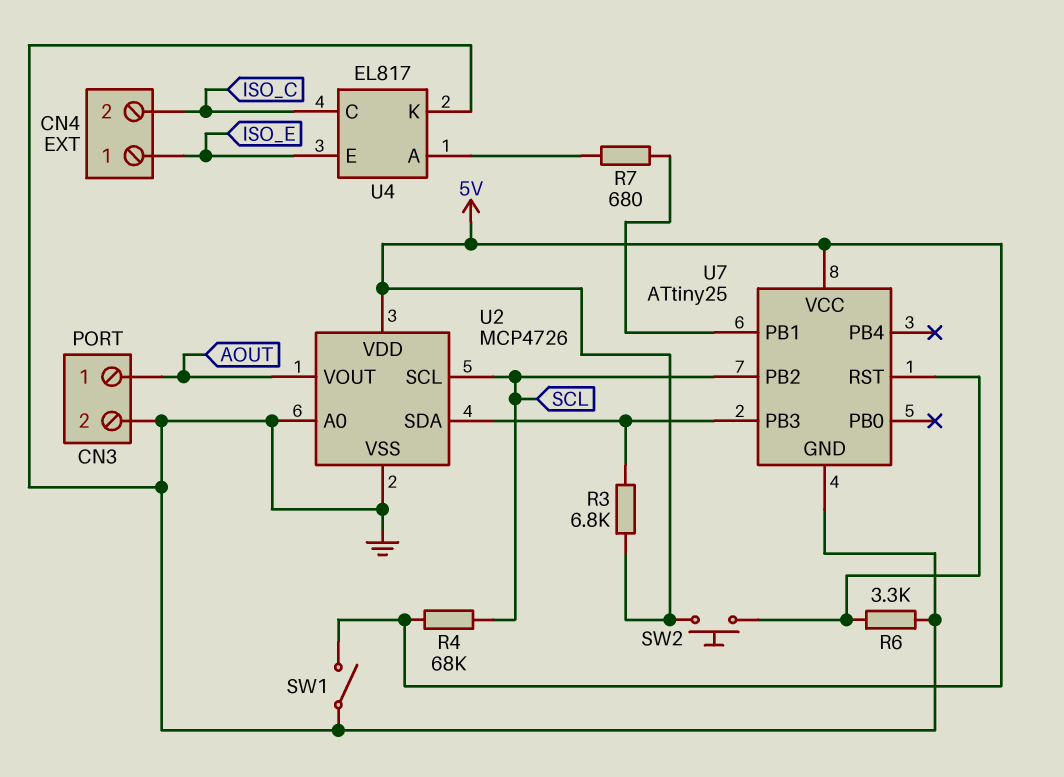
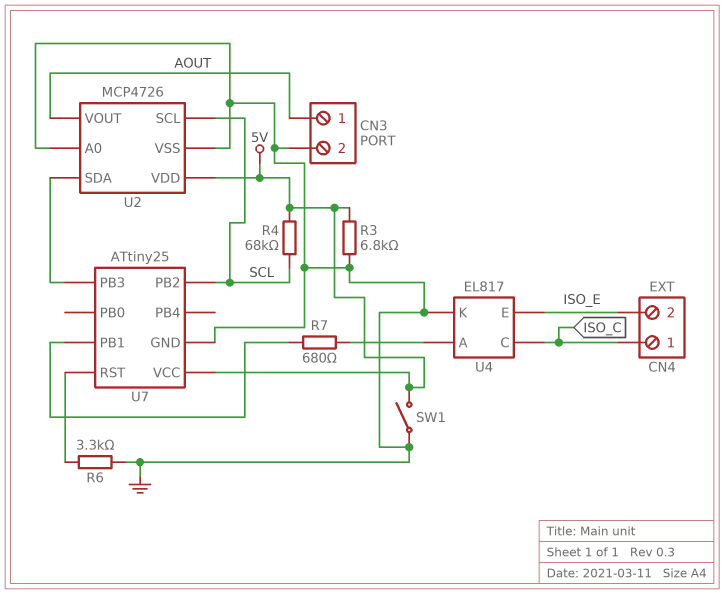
CN4 pin 1: ISO_E -> ISO_C
CN4 pin 2: ISO_C -> ISO_E
R3: 6.8k (5V, U2/SDA) -> 6.8k (5V, GND)
SW2: button (5V, U7/RST) -> none

